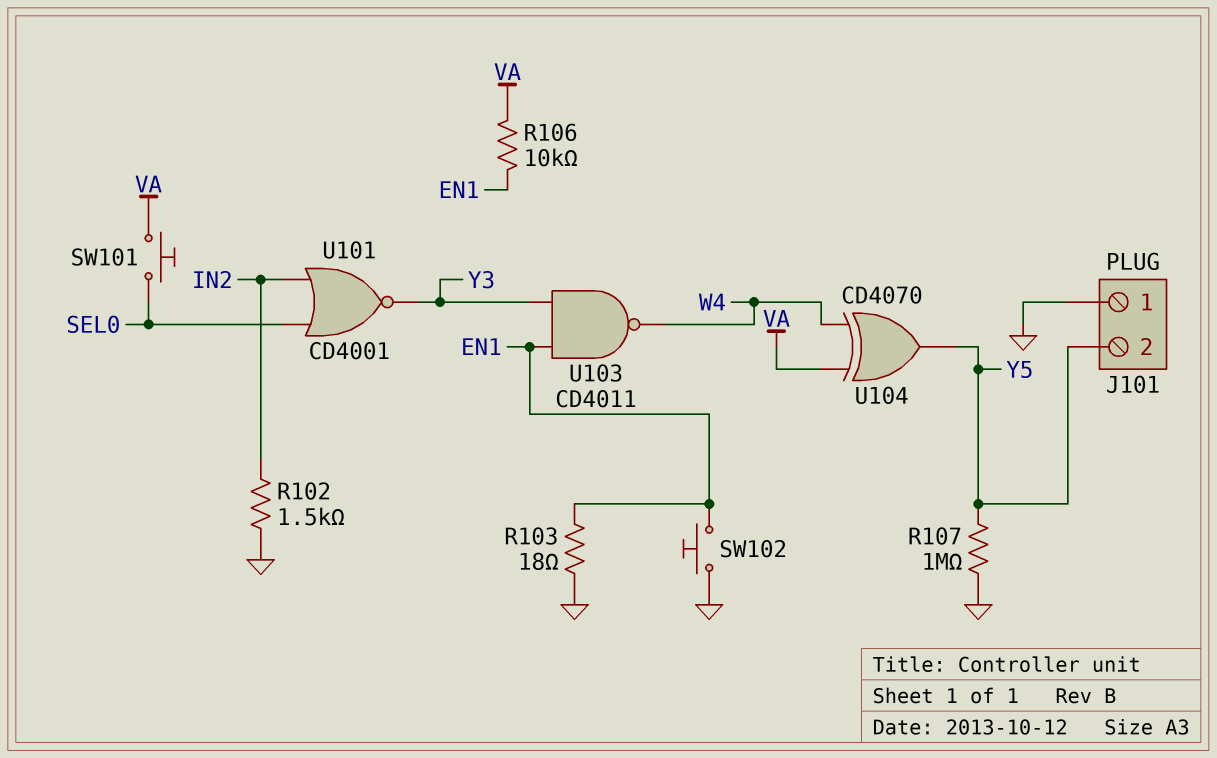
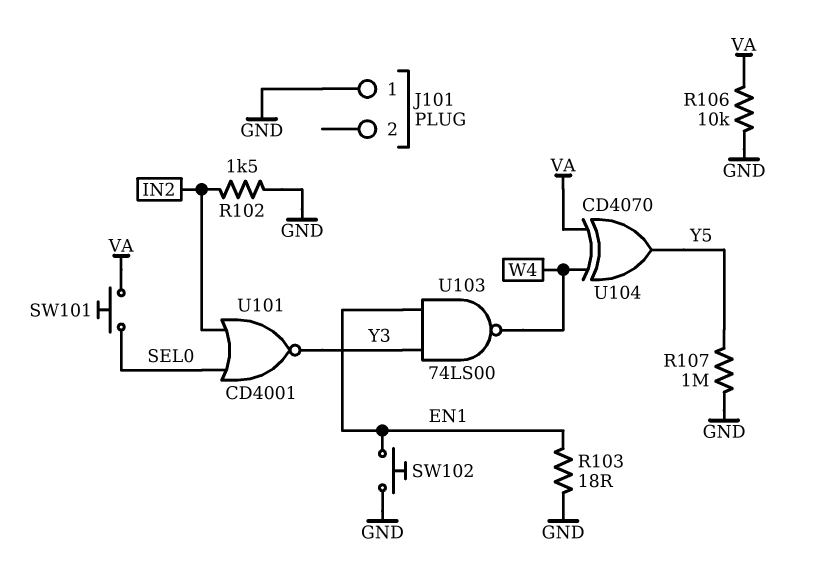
J101 pin 2: Y5 -> none
R106: 10k (EN1, VA) -> 10k (GND, VA)
U103: NAND CD4011 (in EN1, in Y3, out W4) -> NAND 74LS00 (in EN1, in Y3, out W4)

